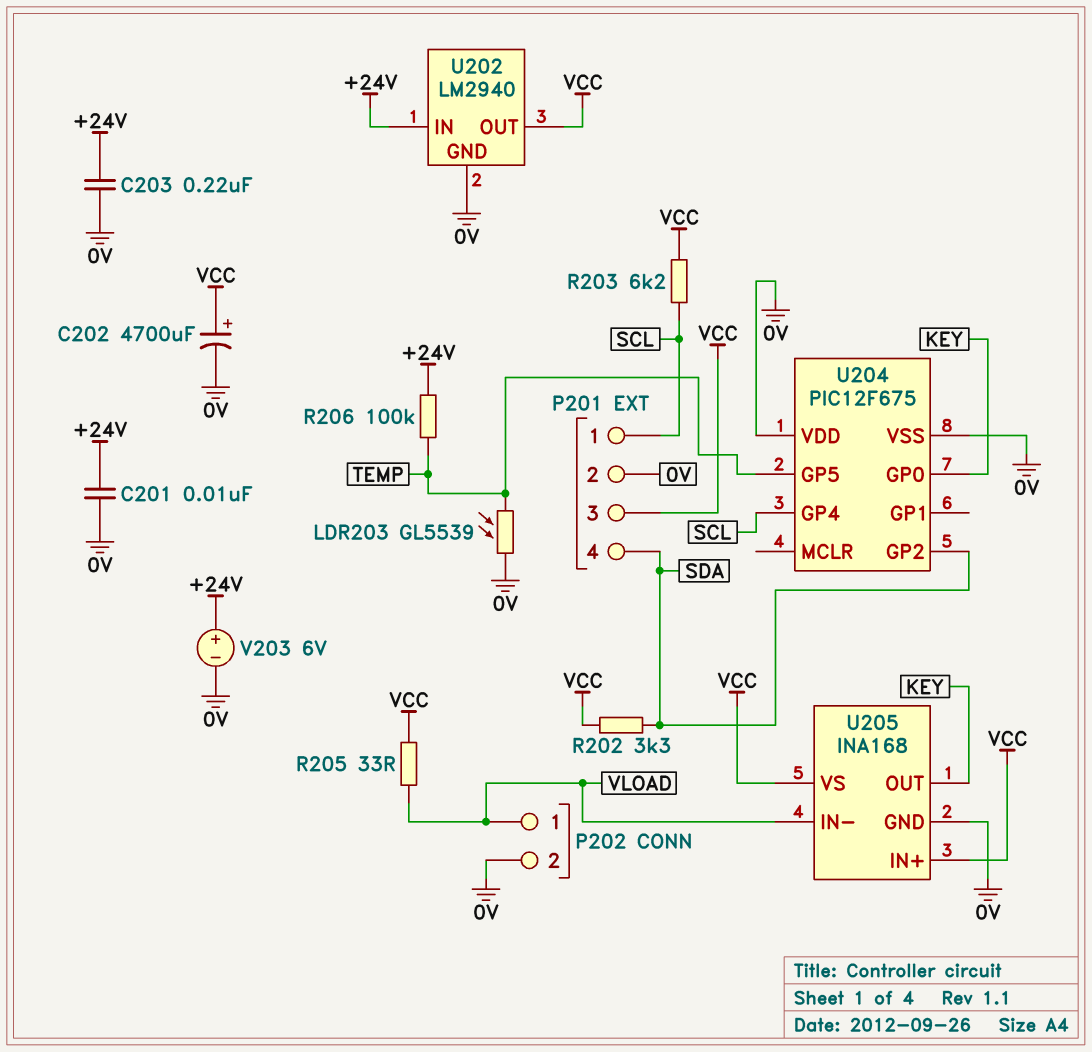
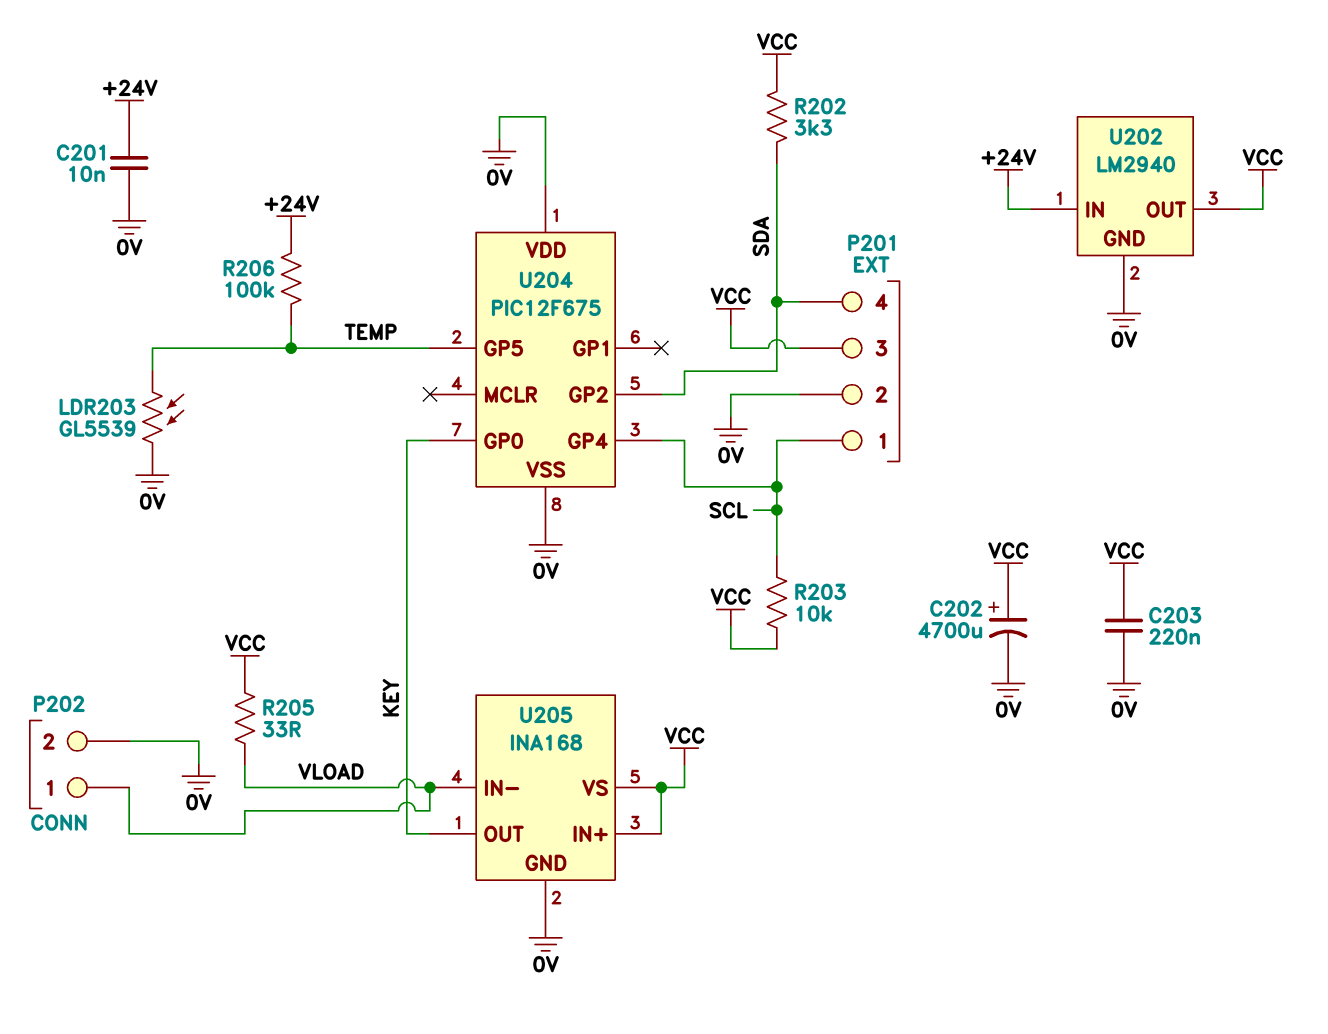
C203: 220nF (+24V, 0V) -> 220nF (0V, VCC)
R203: 6.2k (SCL, VCC) -> 10k (SCL, VCC)
V203: 6V (plus +24V, minus 0V) -> none

